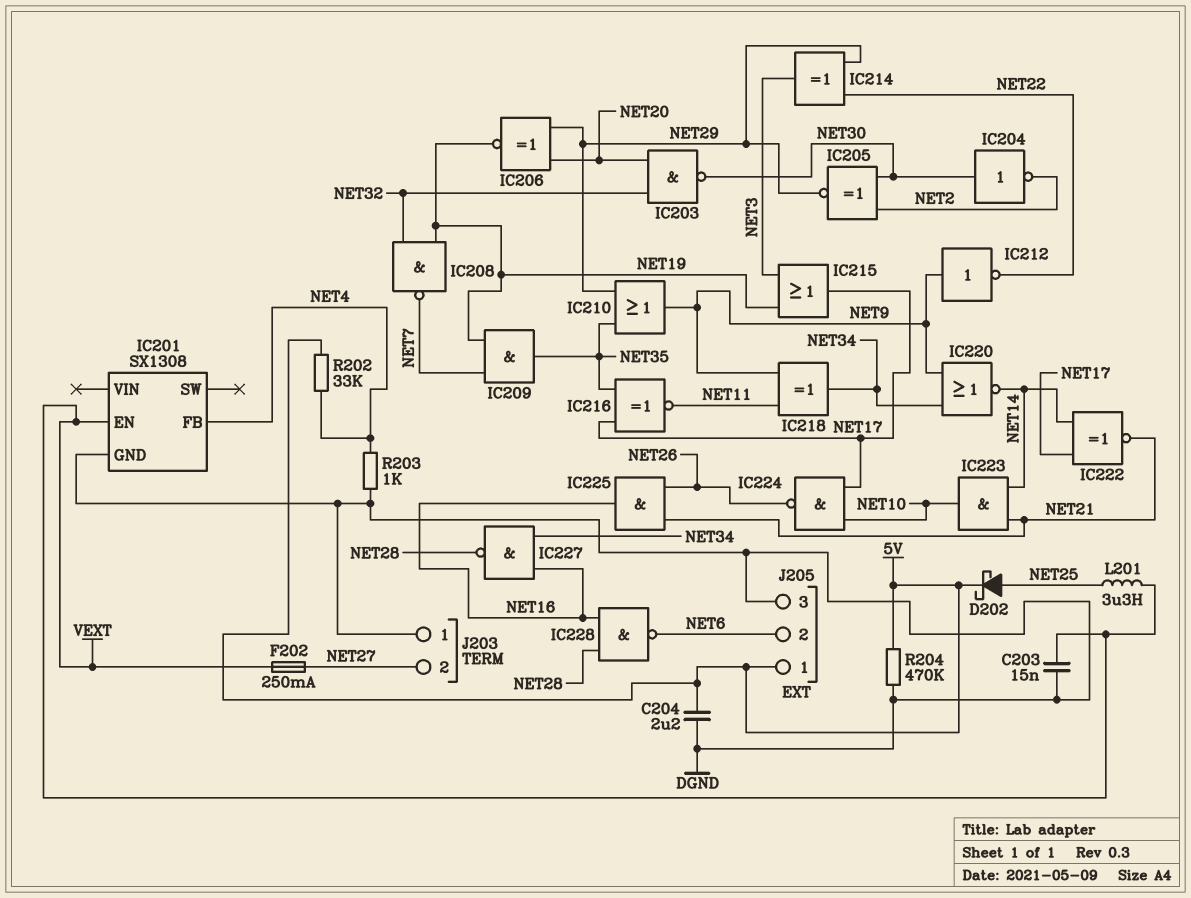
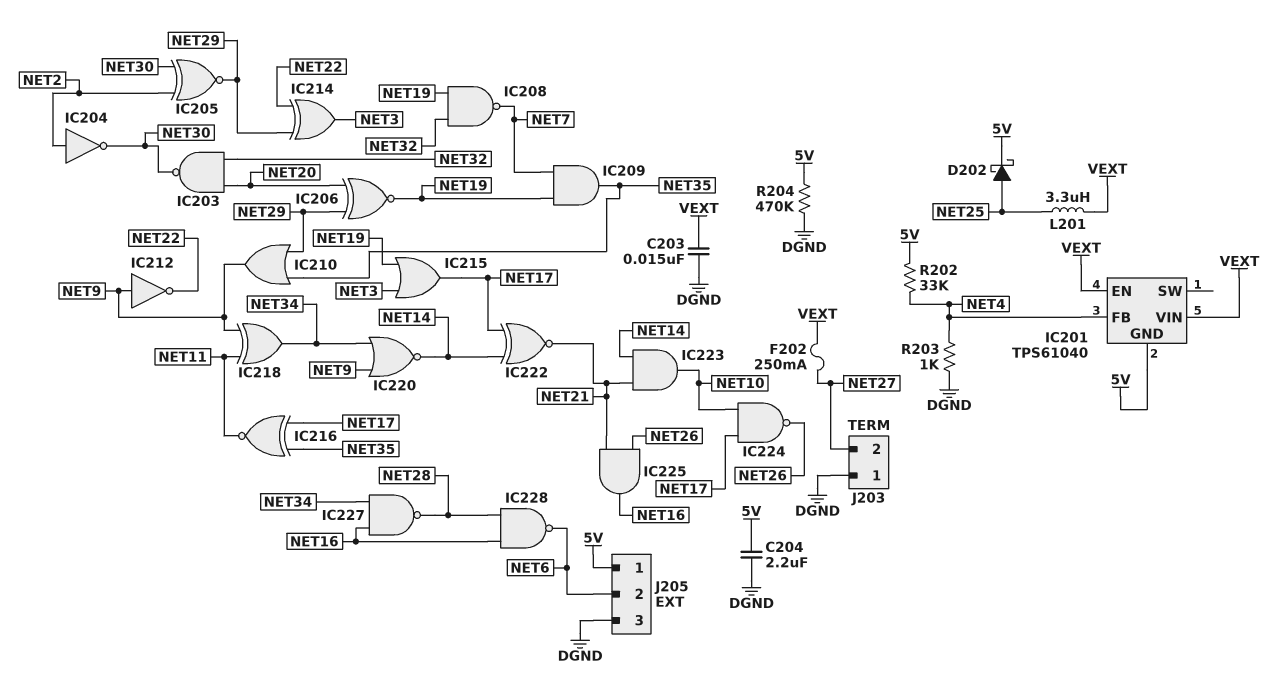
IC201: SX1308 -> TPS61040
IC201 pin GND: DGND -> 5V
IC201 pin VIN: none -> VEXT
IC204: NOT (in NET30, out NET2) -> NOT (in NET2, out NET30)

